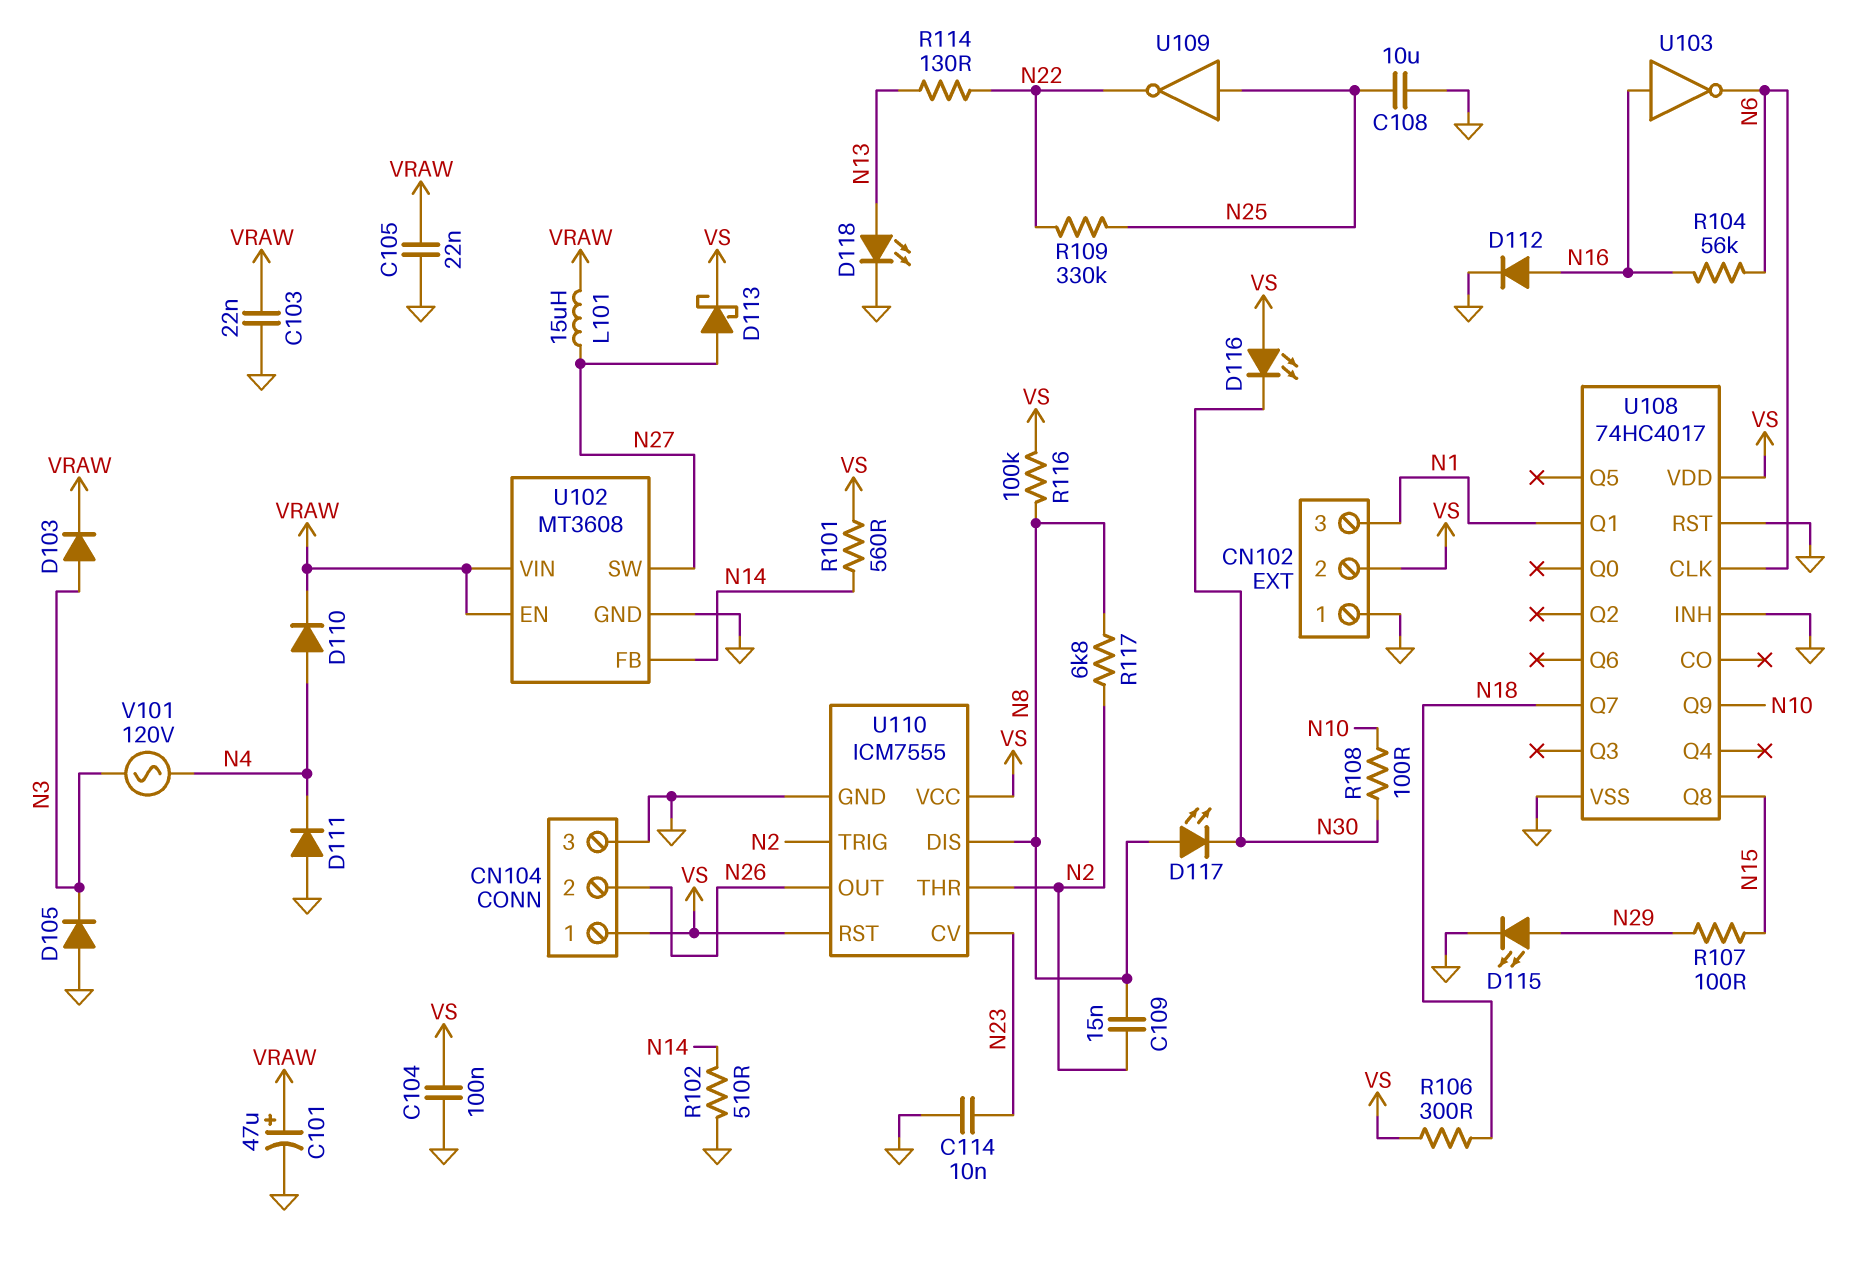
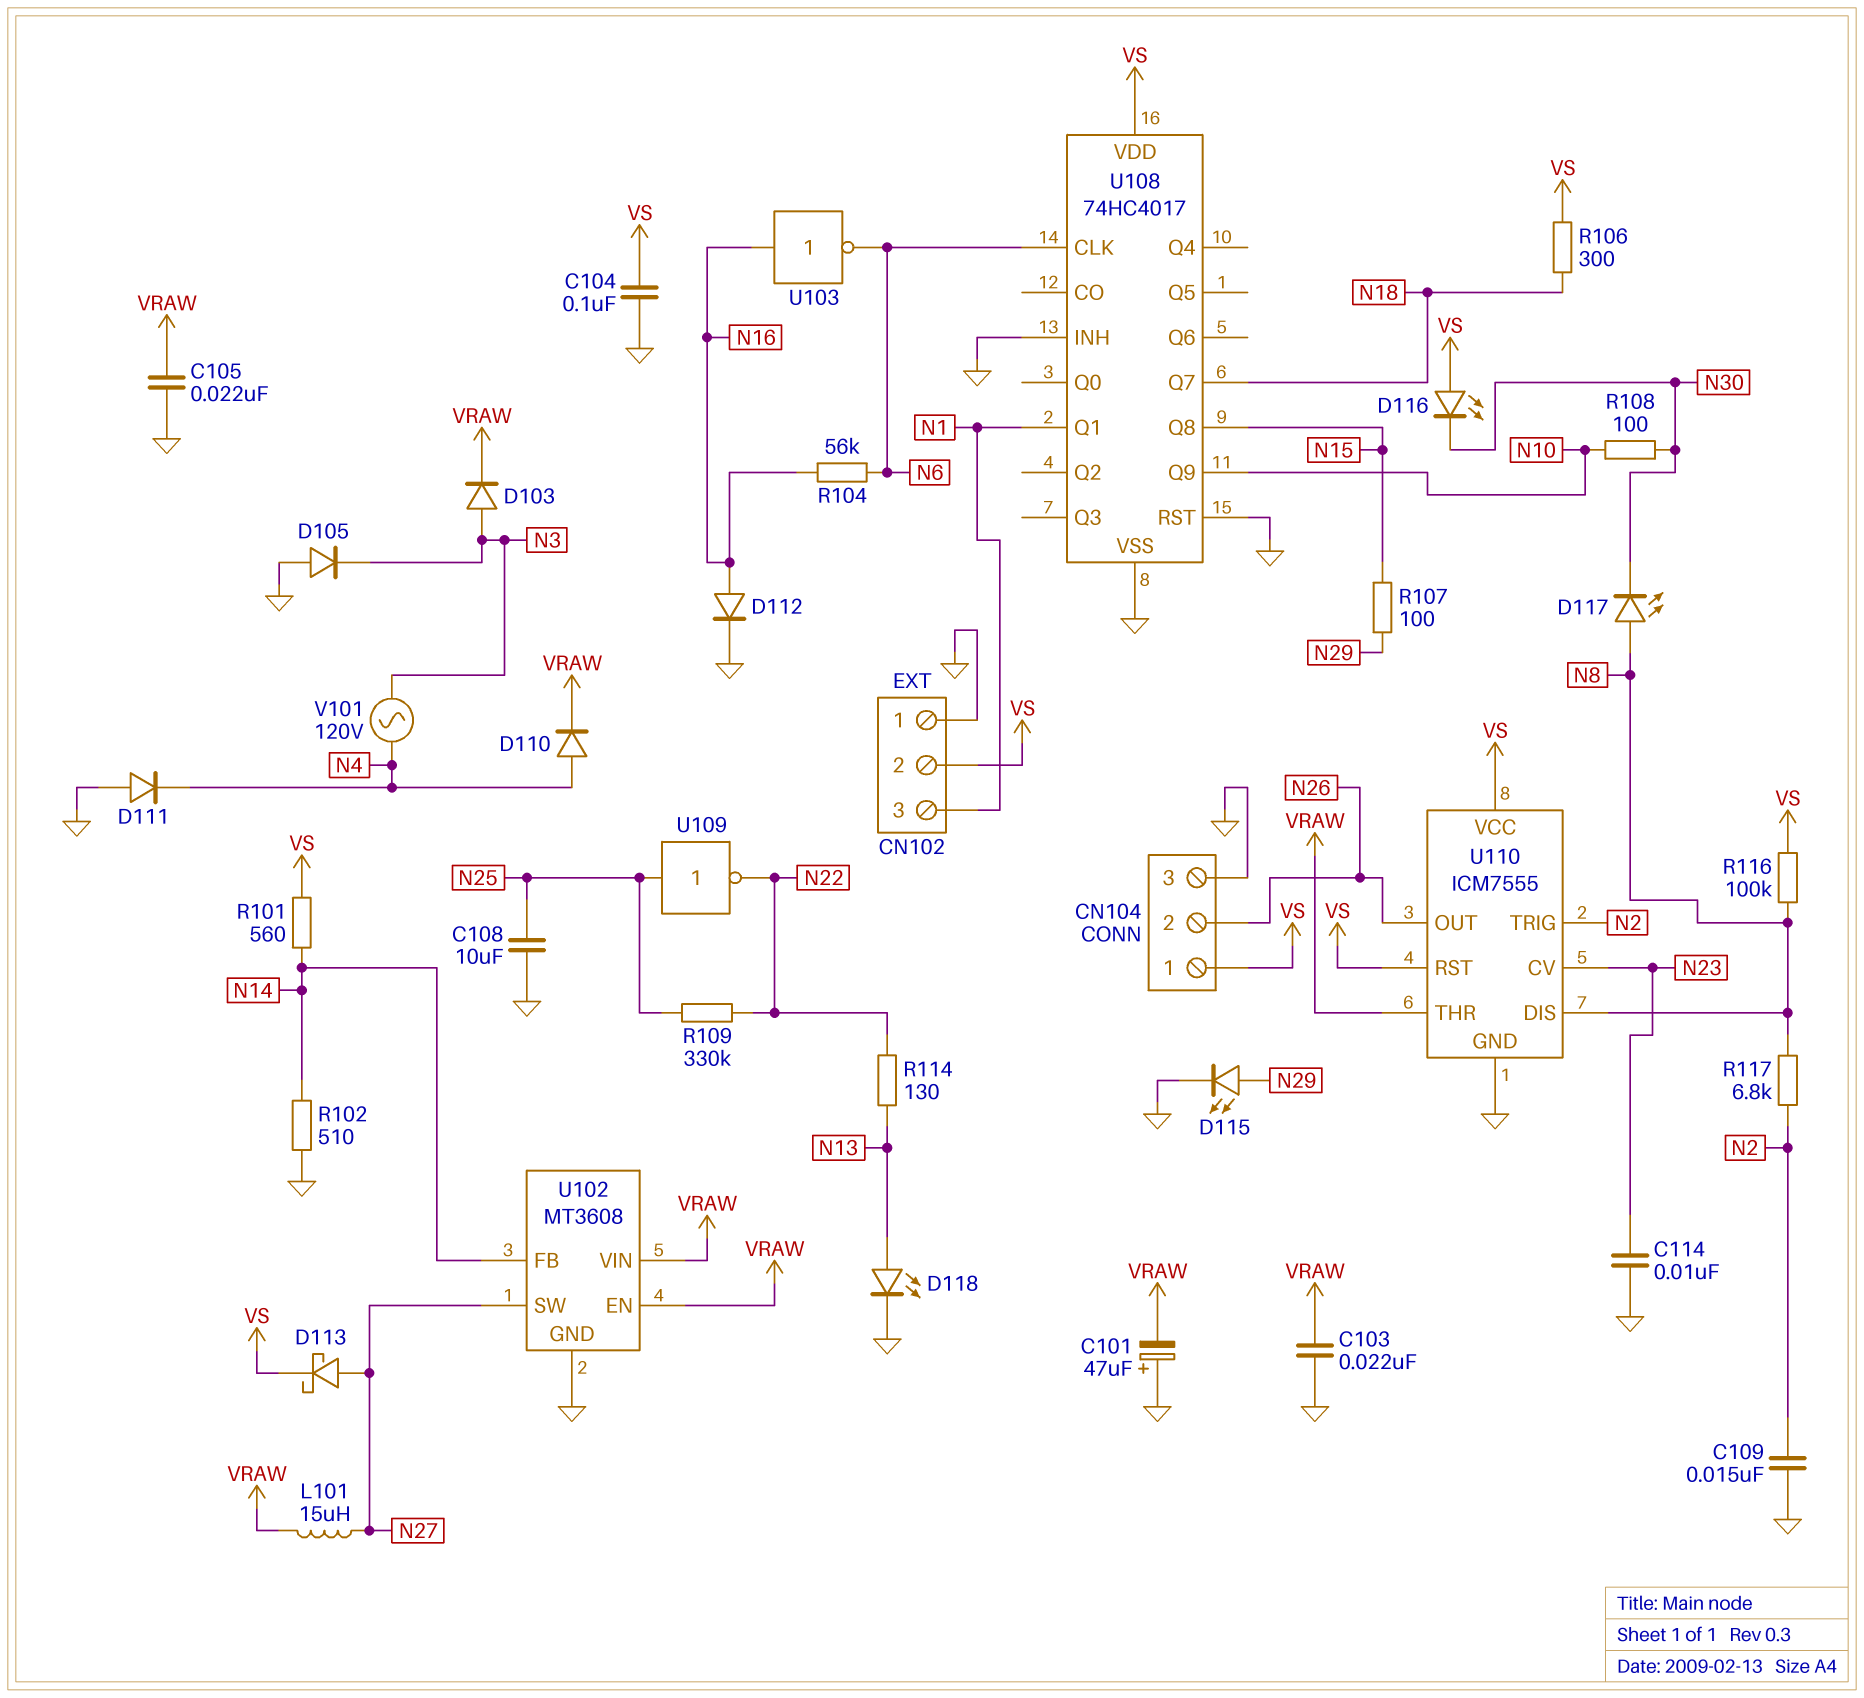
C101: 47uF (plus VRAW, minus GND) -> 47uF (plus GND, minus VRAW)
C109: 15nF (N2, N8) -> 15nF (GND, N2)
U110 pin THR: N2 -> VRAW

